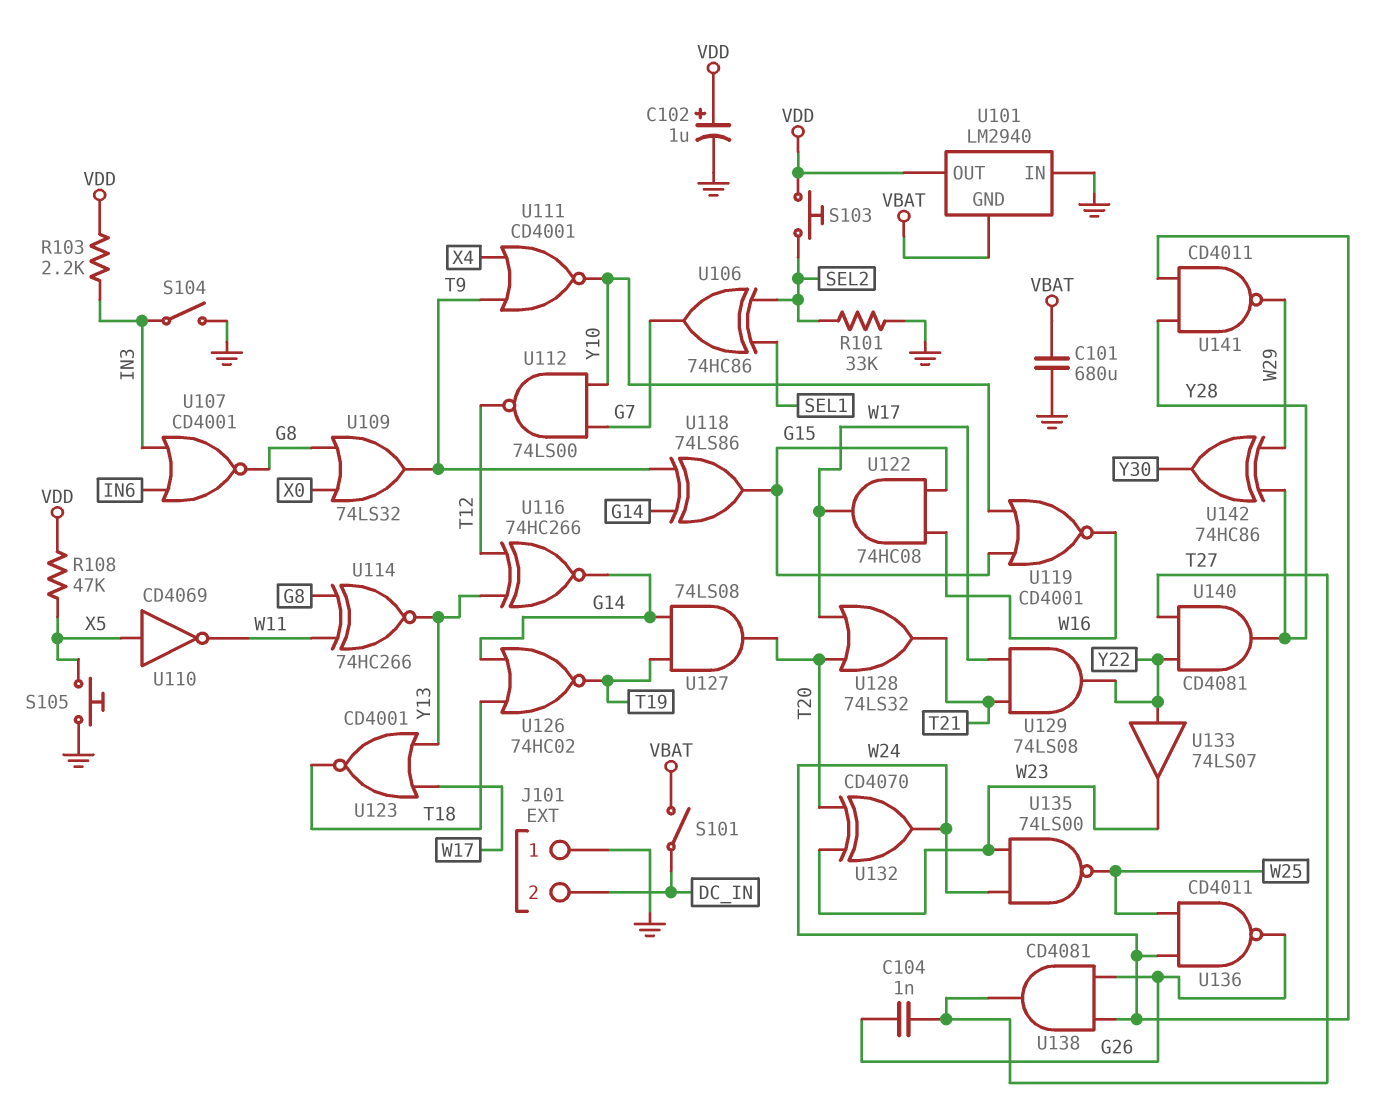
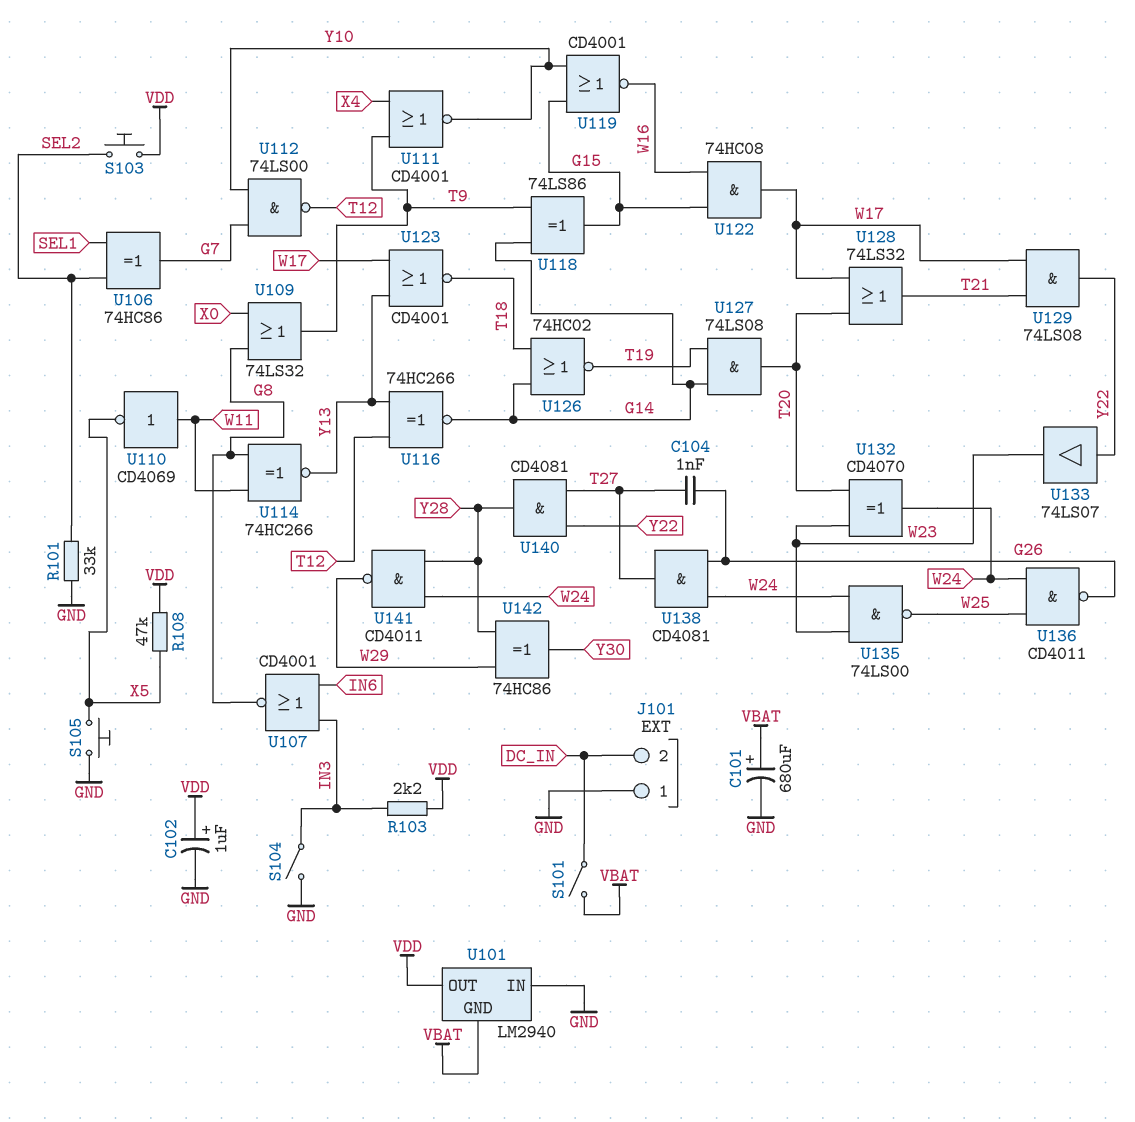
C101: 680uF (GND, VBAT) -> 680uF (plus VBAT, minus GND)
U110: NOT CD4069 (in X5, out W11) -> NOT CD4069 (in W11, out X5)

